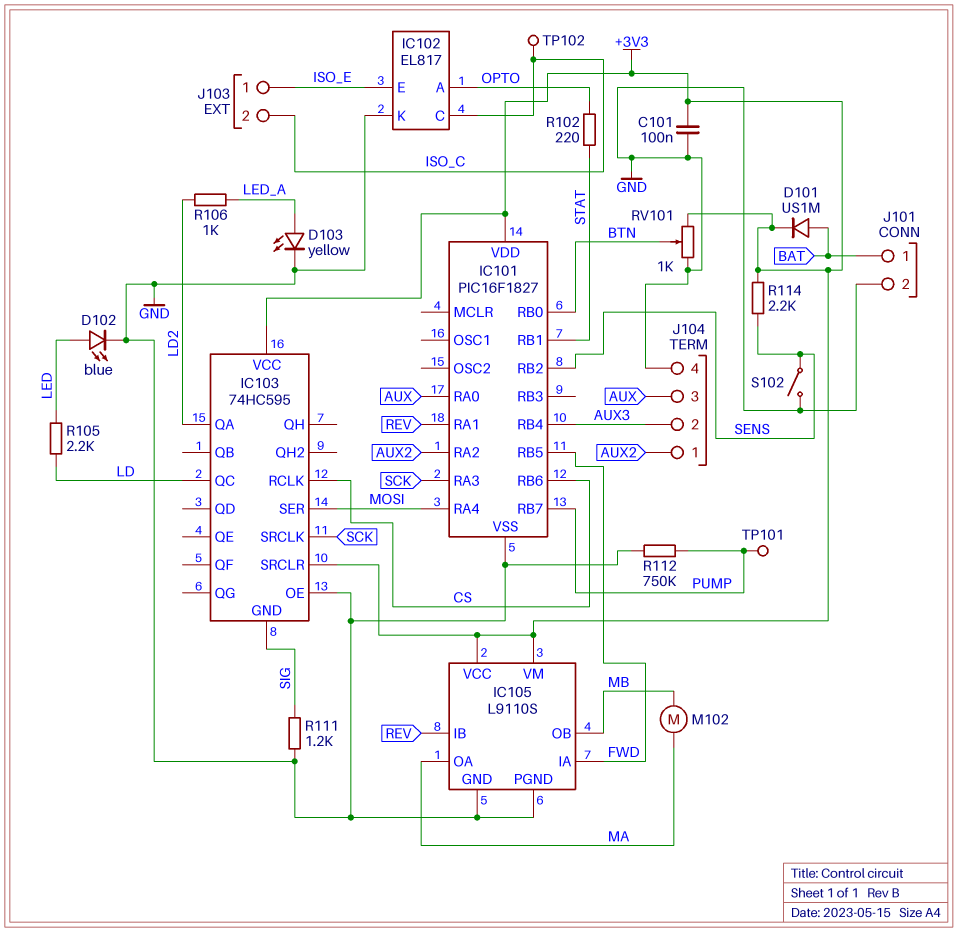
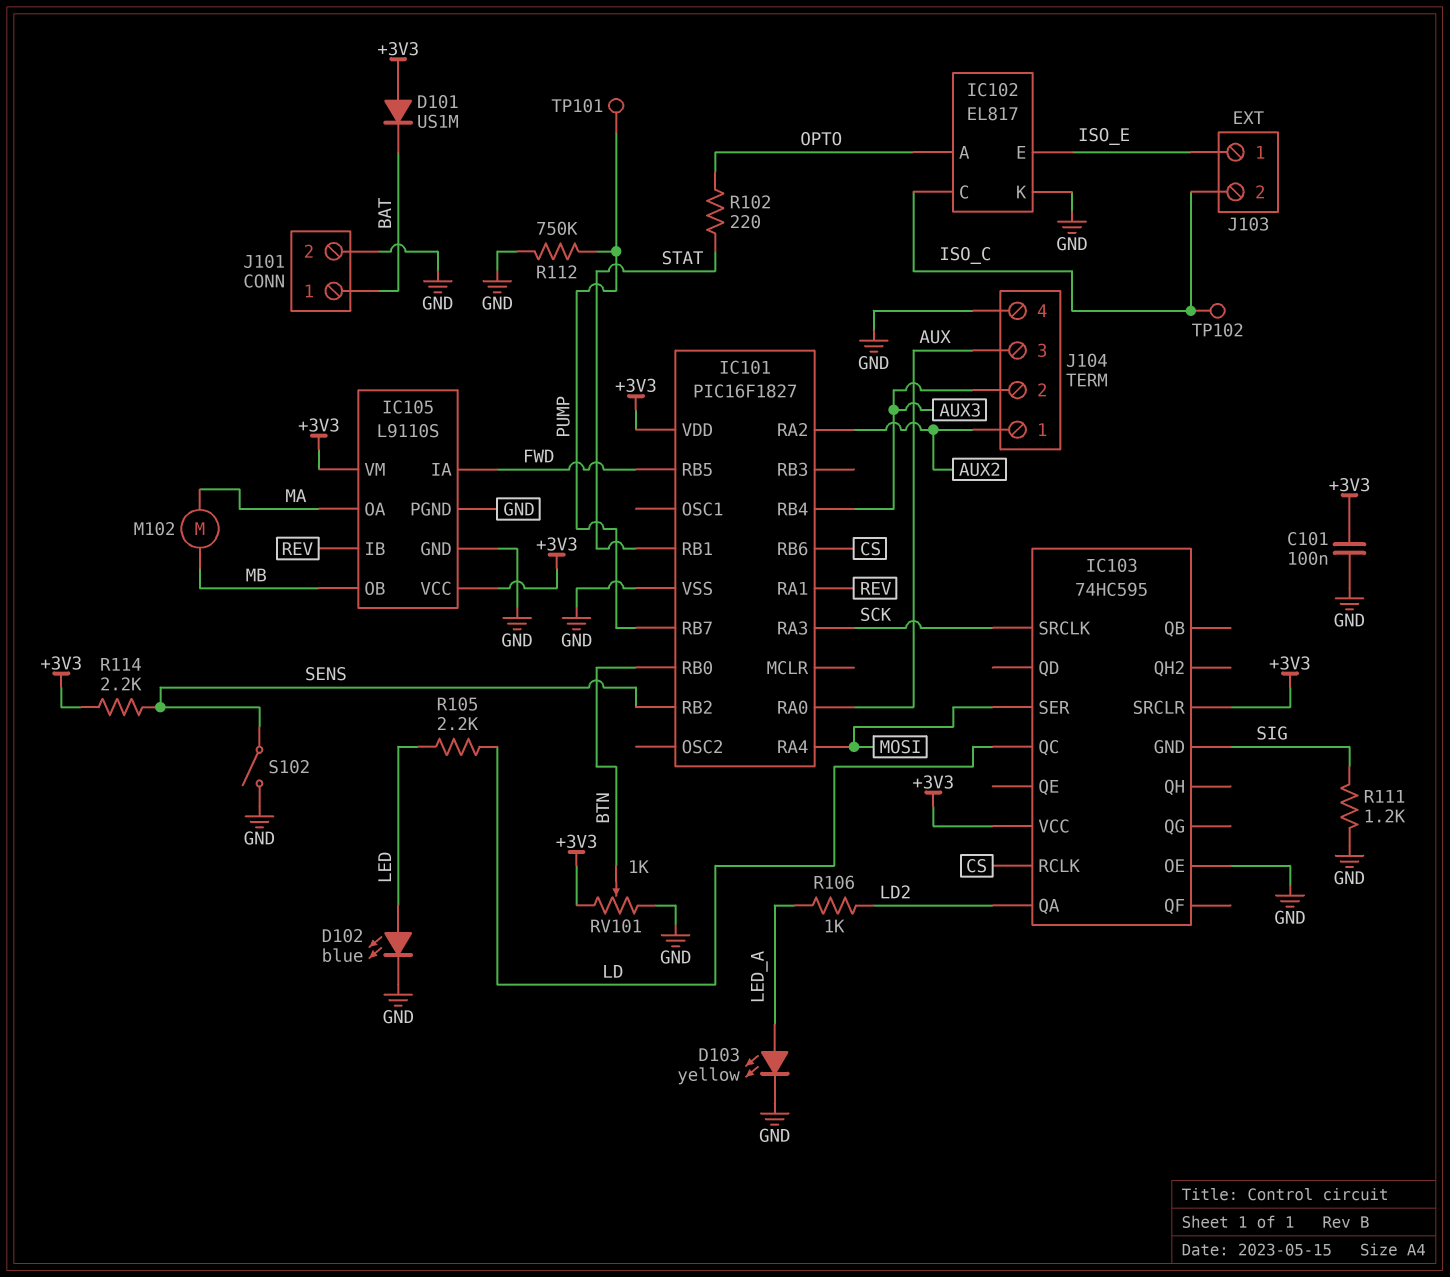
D101: diode US1M (A BAT, K +3V3) -> diode US1M (A +3V3, K BAT)

